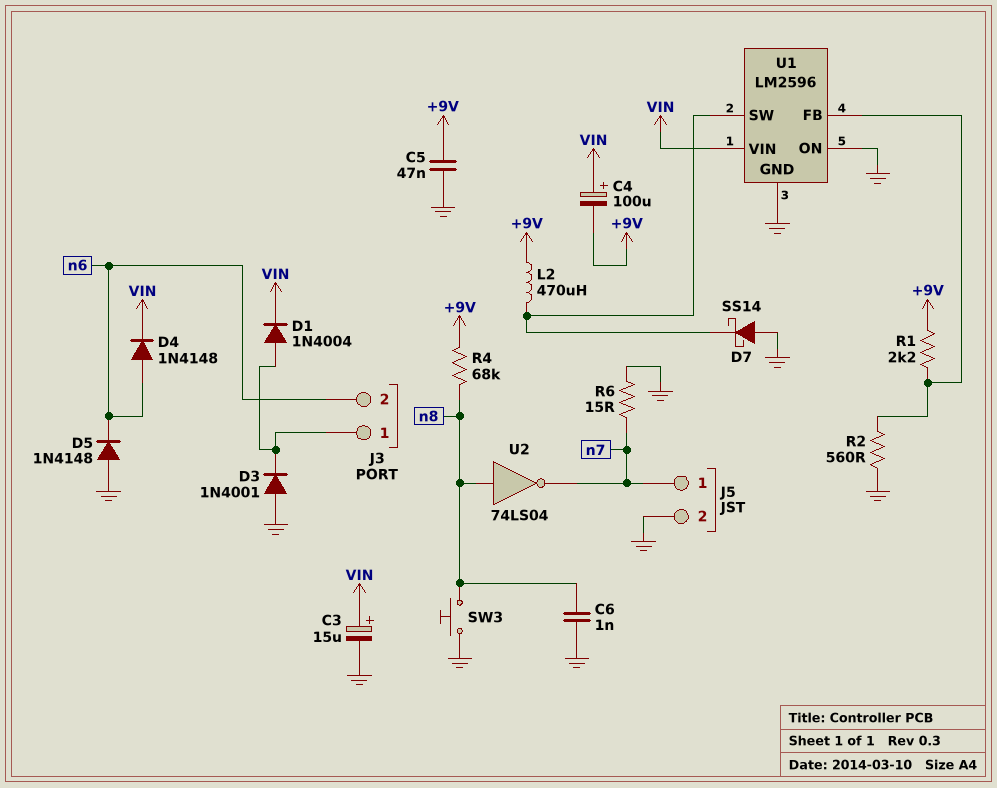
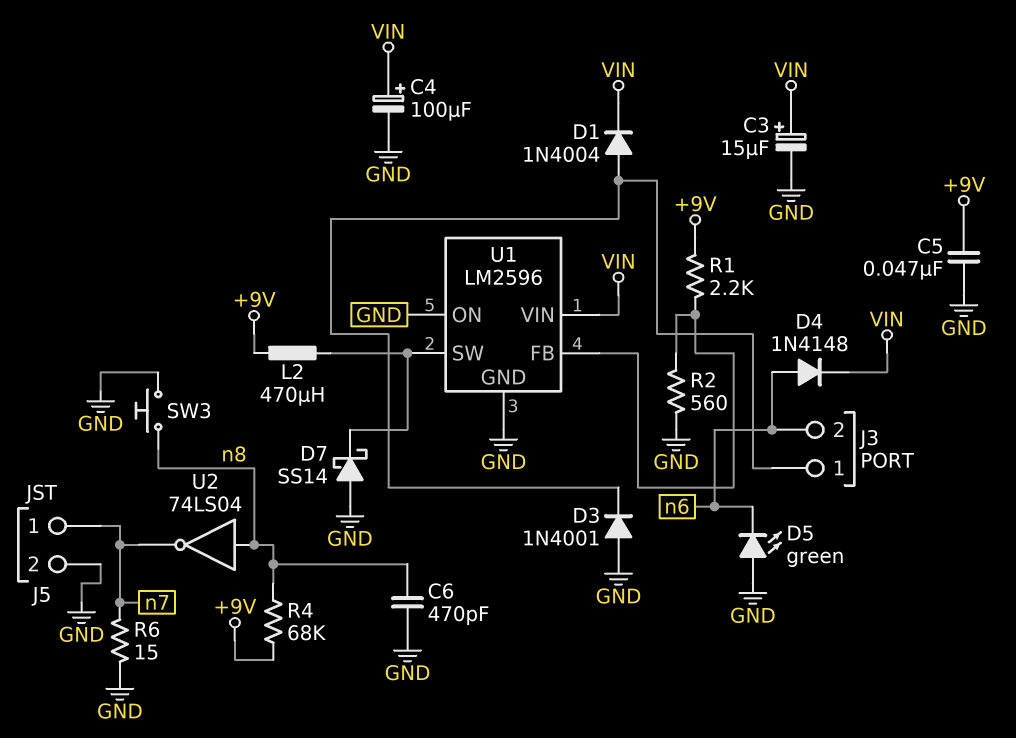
C4: 100uF (plus VIN, minus +9V) -> 100uF (plus VIN, minus GND)
C6: 1nF (GND, n8) -> 470pF (GND, n8)
D5: diode 1N4148 (A GND, K n6) -> LED green (A GND, K n6)

